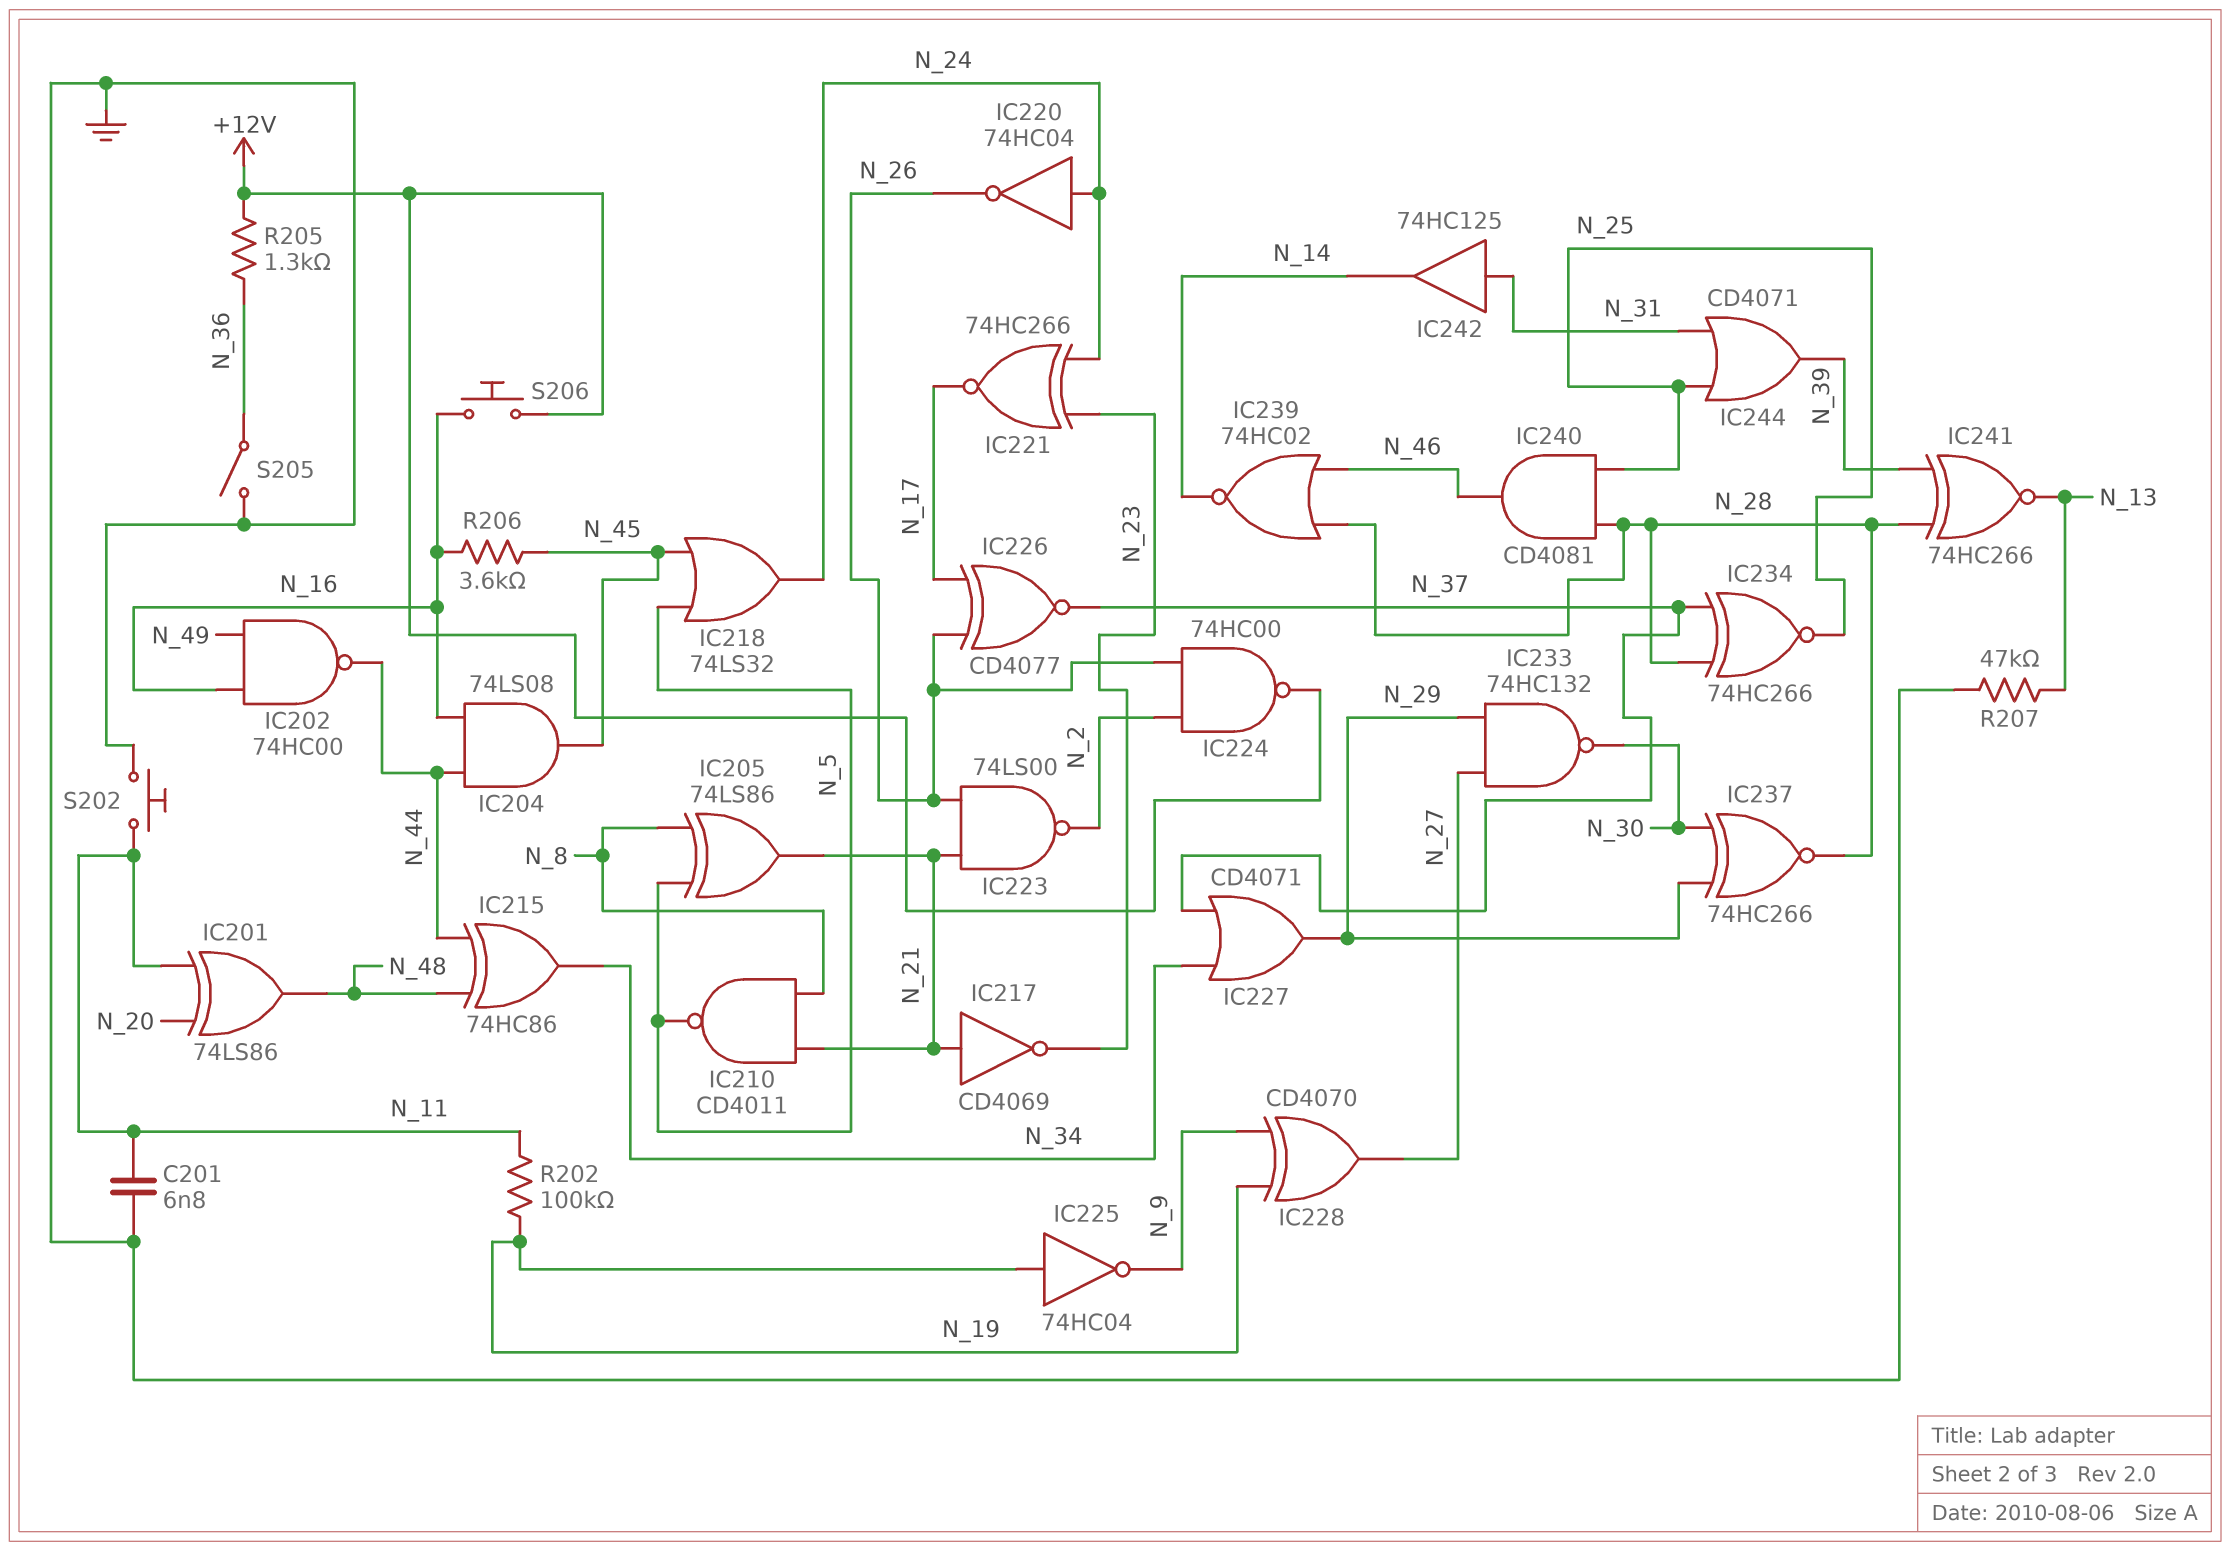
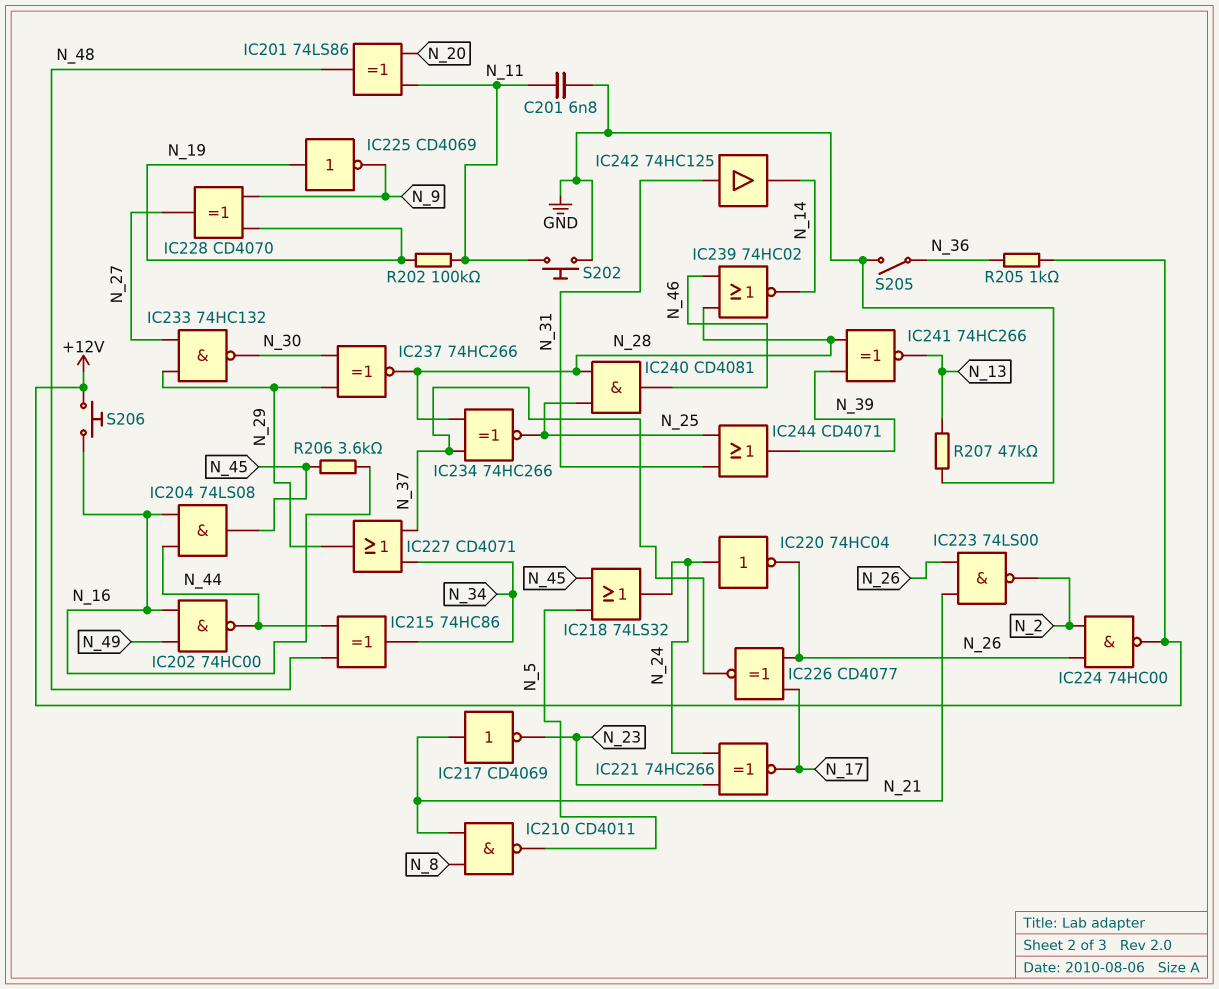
IC205: XOR 74LS86 (in N_5, in N_8, out N_21) -> none
IC225: NOT 74HC04 (in N_19, out N_9) -> NOT CD4069 (in N_19, out N_9)
R205: 1.3k (+12V, N_36) -> 1k (+12V, N_36)

